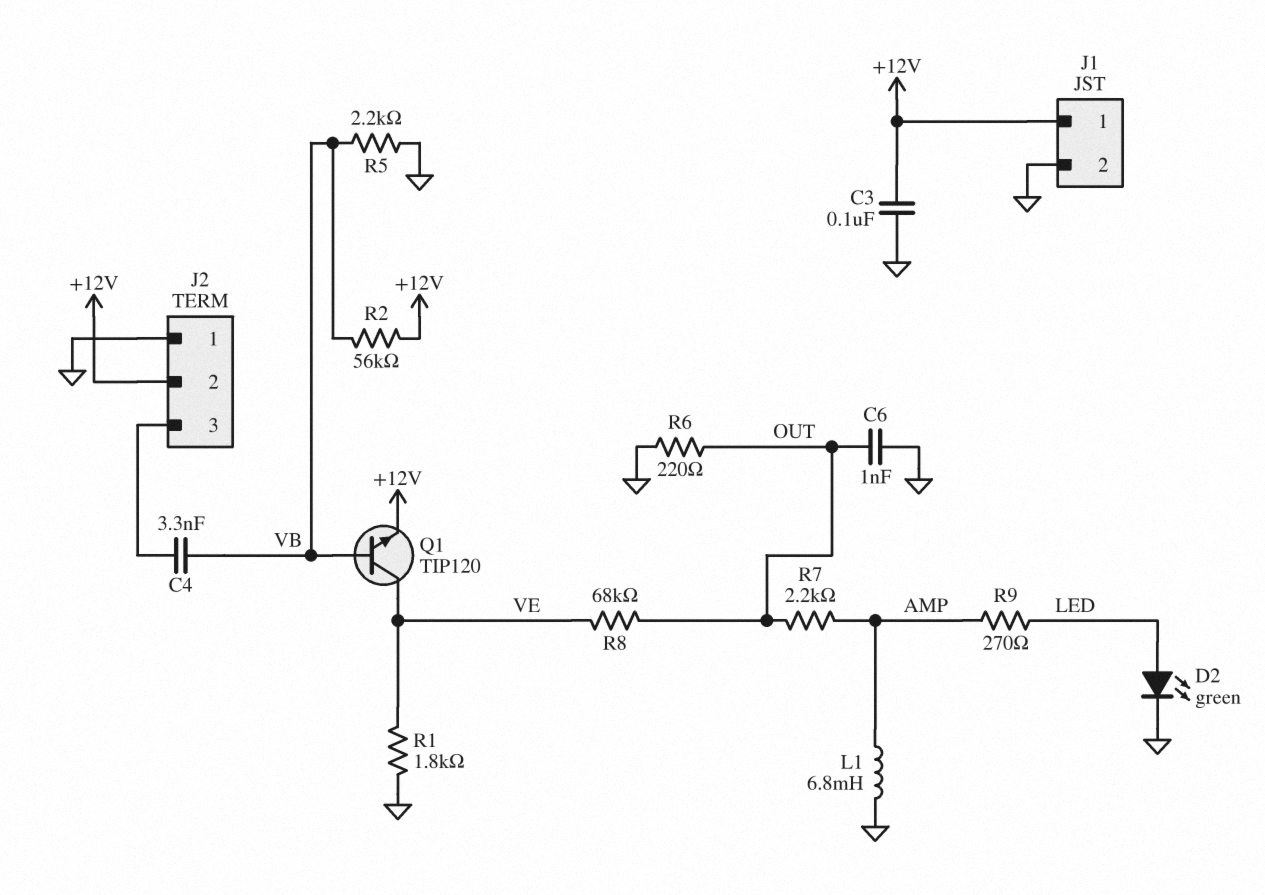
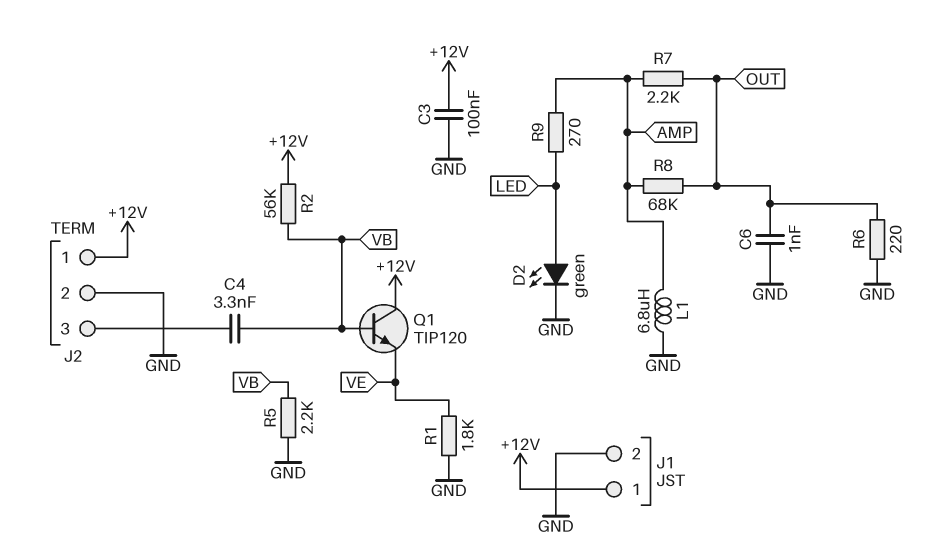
J2 pin 1: GND -> +12V
J2 pin 2: +12V -> GND
L1: 6.8mH (AMP, GND) -> 6.8uH (AMP, GND)
Q1: NPN TIP120 (B VB, C VE, E +12V) -> NPN TIP120 (B VB, C +12V, E VE)
R8: 68k (OUT, VE) -> 68k (AMP, OUT)

